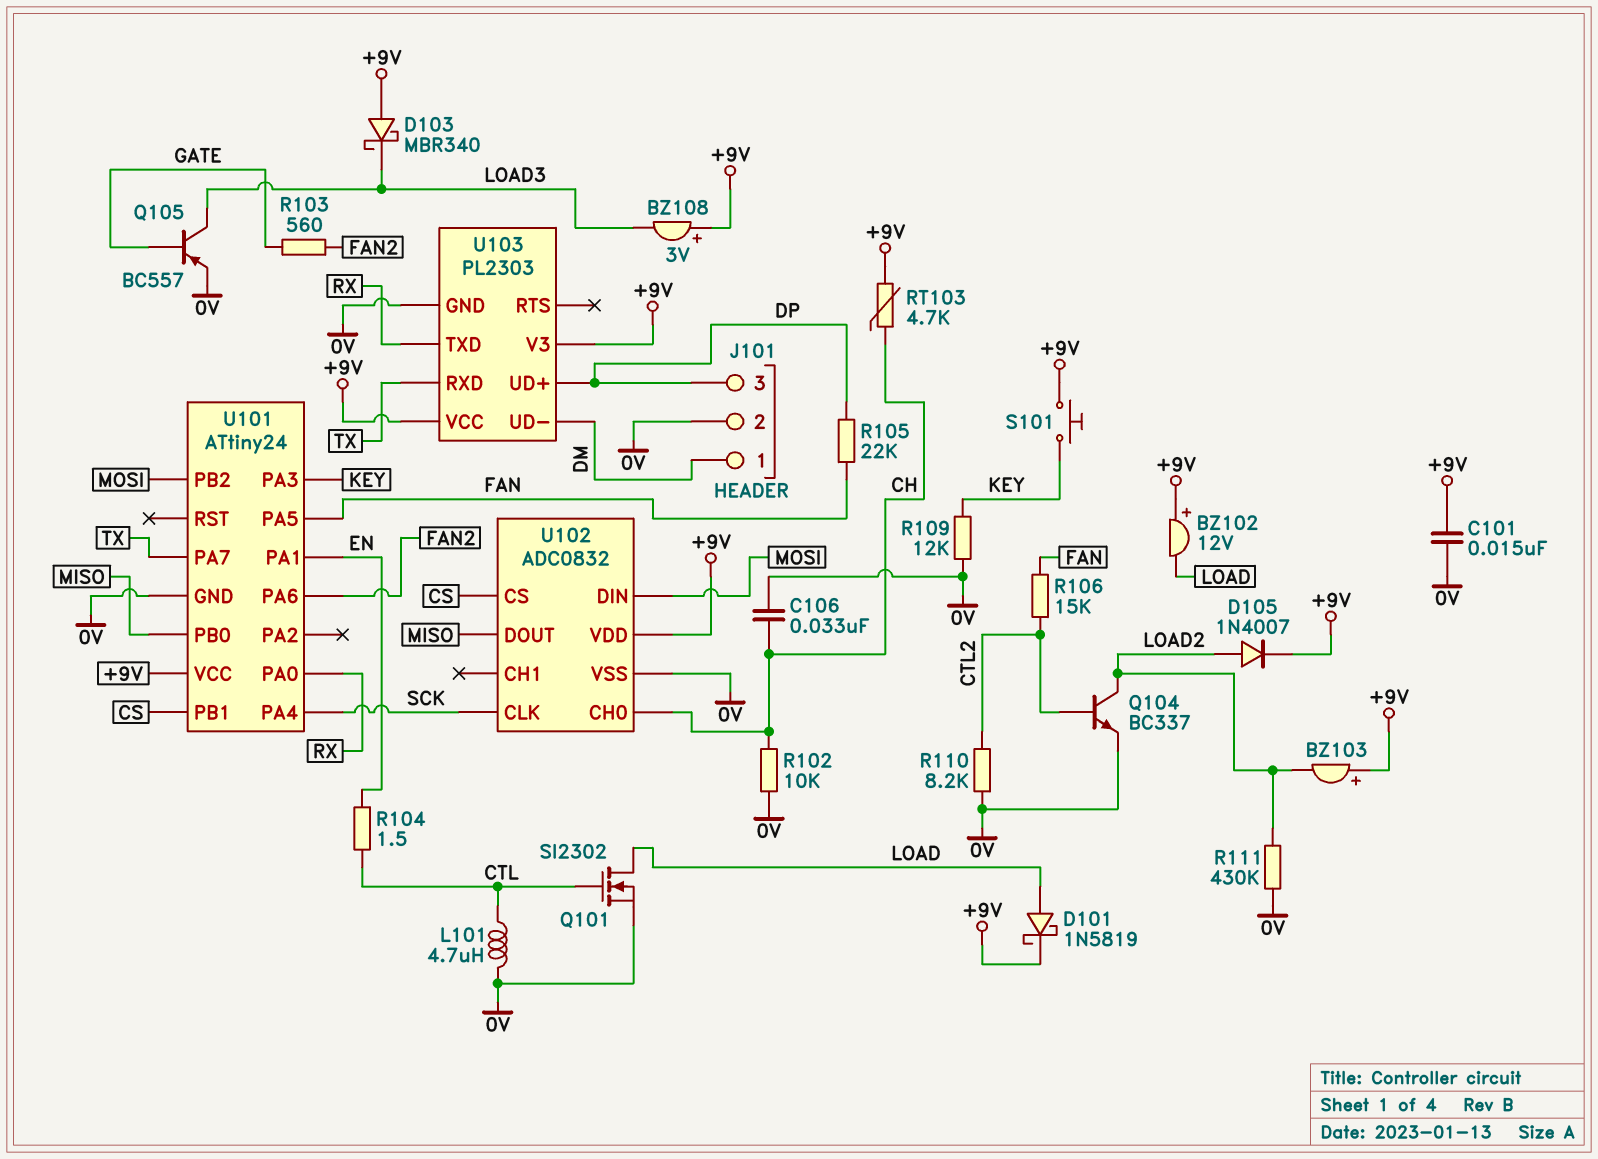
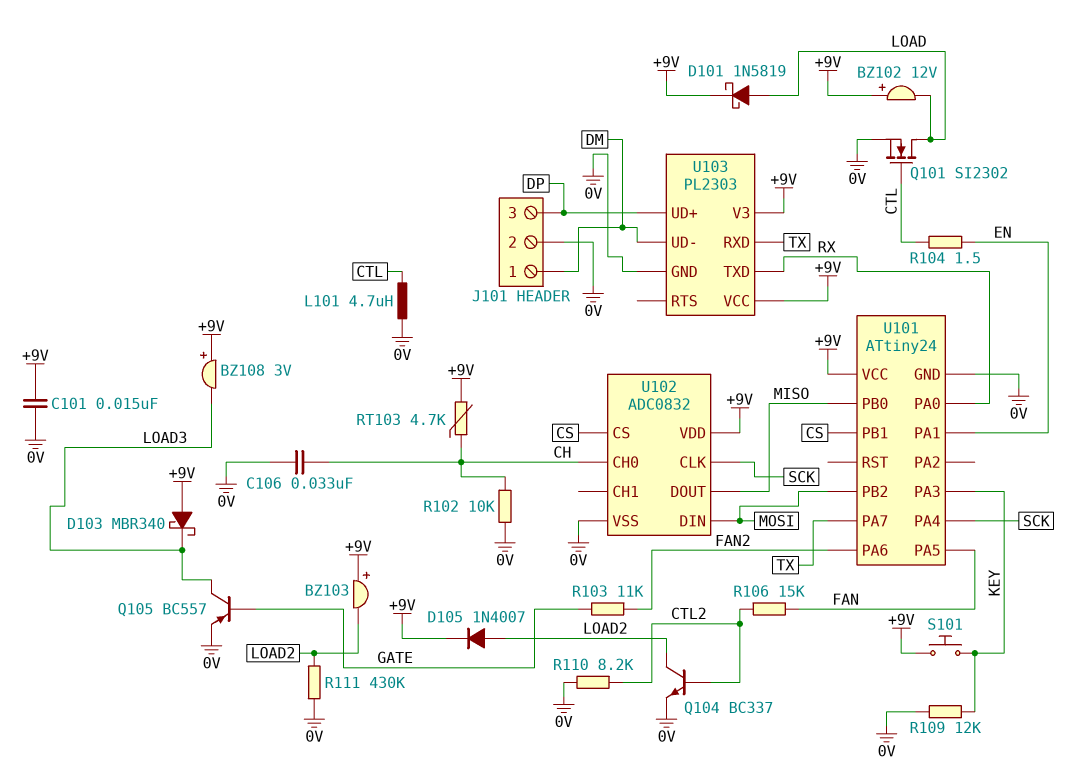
R103: 560 (FAN2, GATE) -> 11k (FAN2, GATE)
R105: 22k (DP, FAN) -> none

